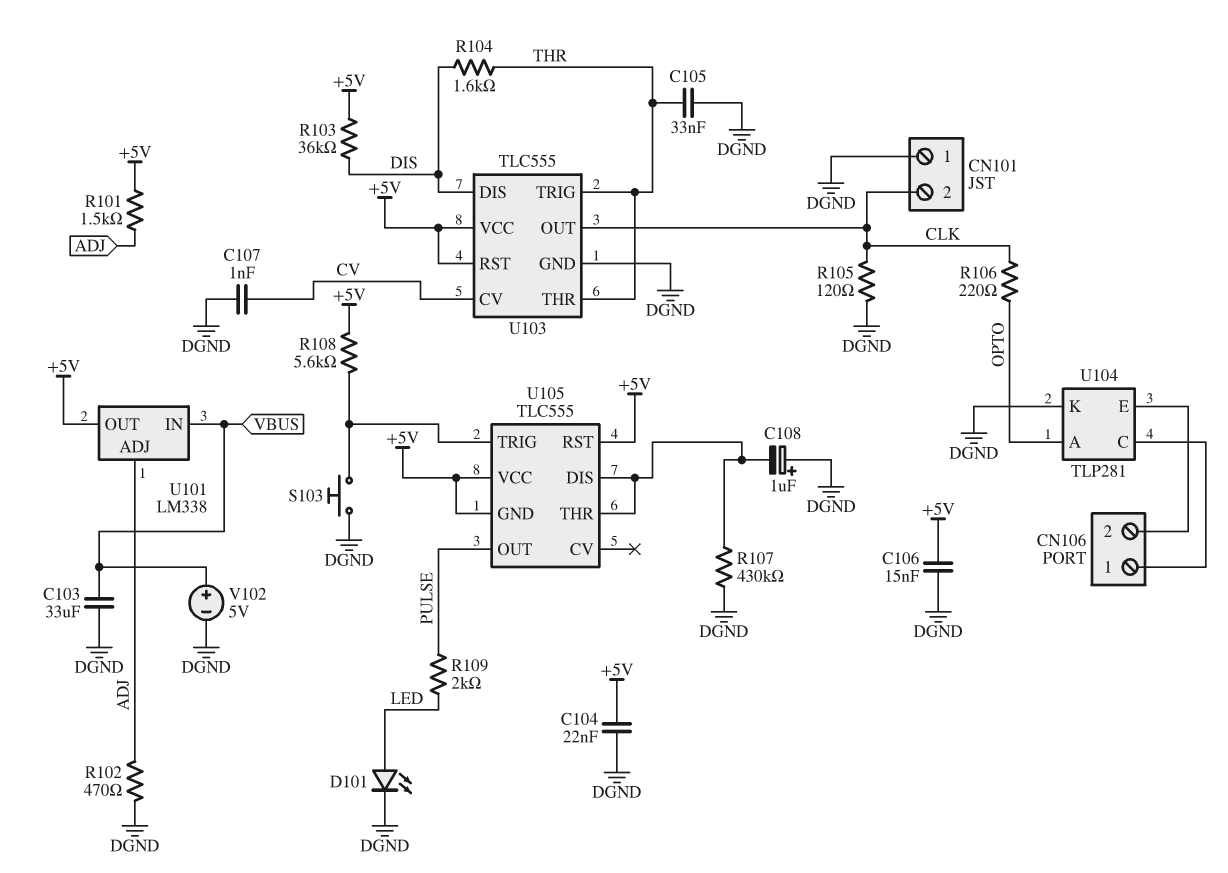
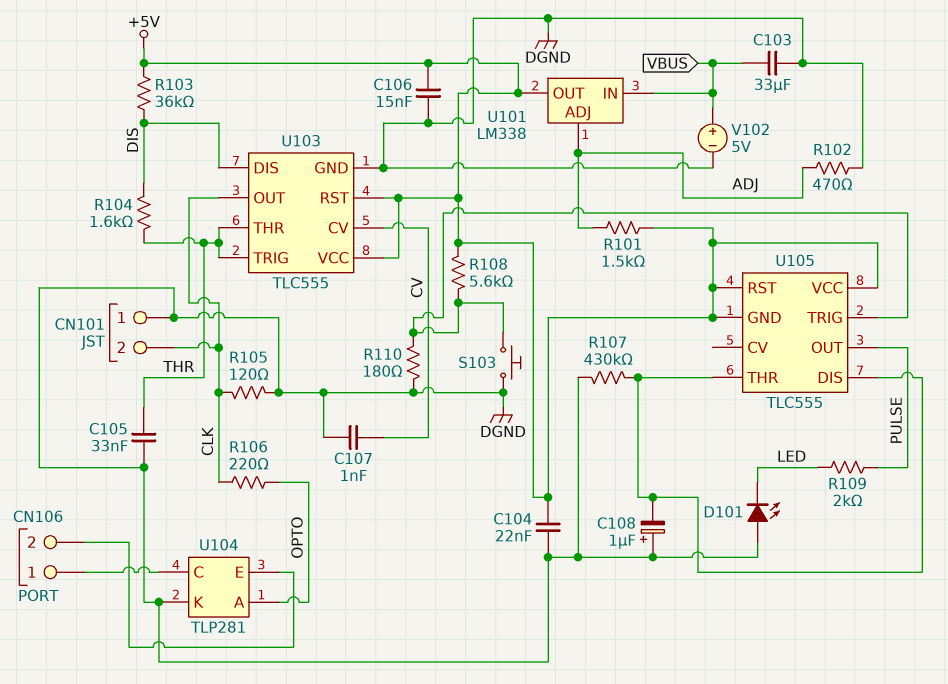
D101: LED (A LED, K DGND) -> LED (A DGND, K LED)
R110: none -> 180 (DGND, U105/TRIG)

